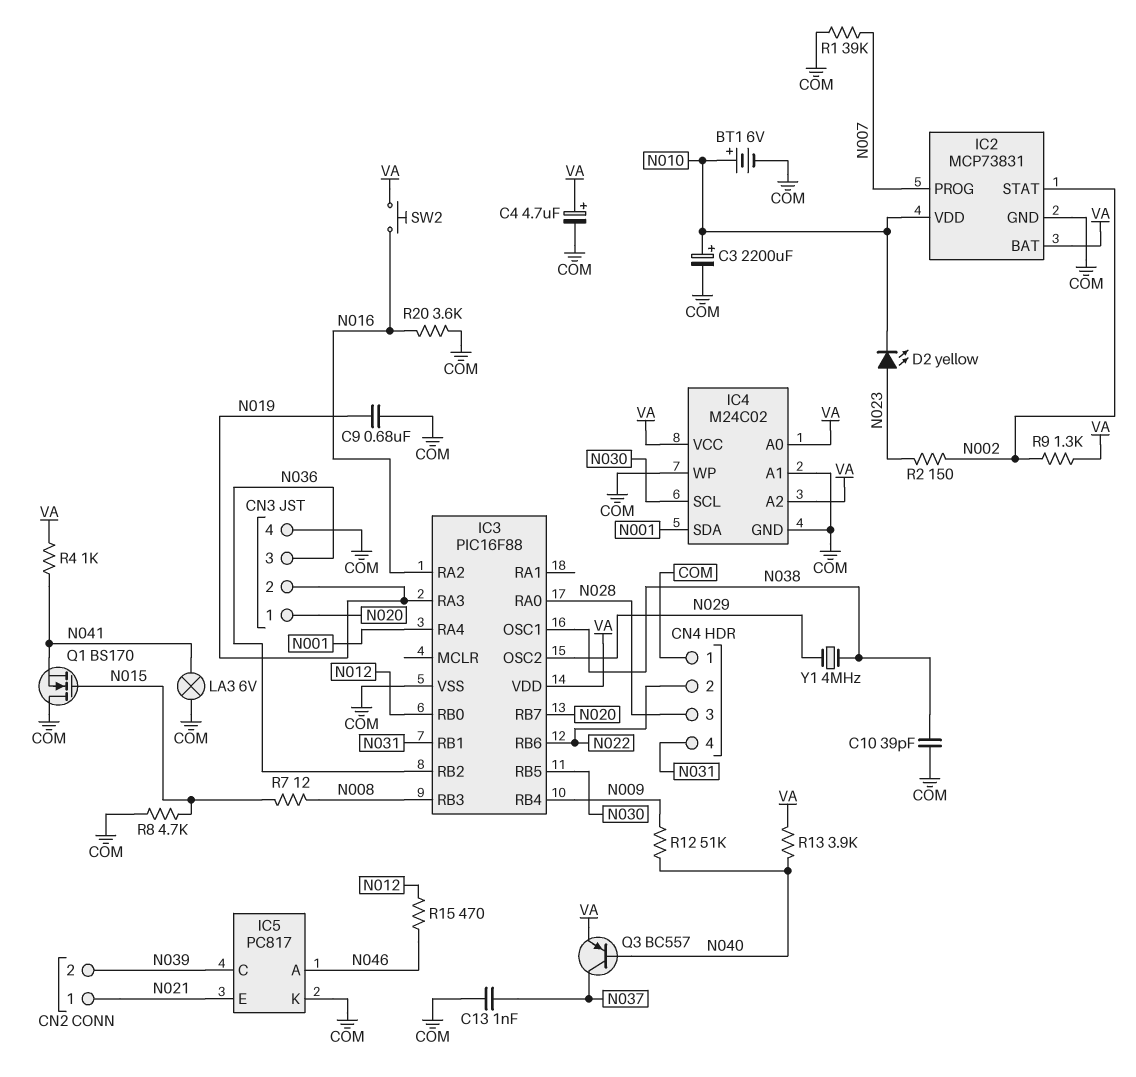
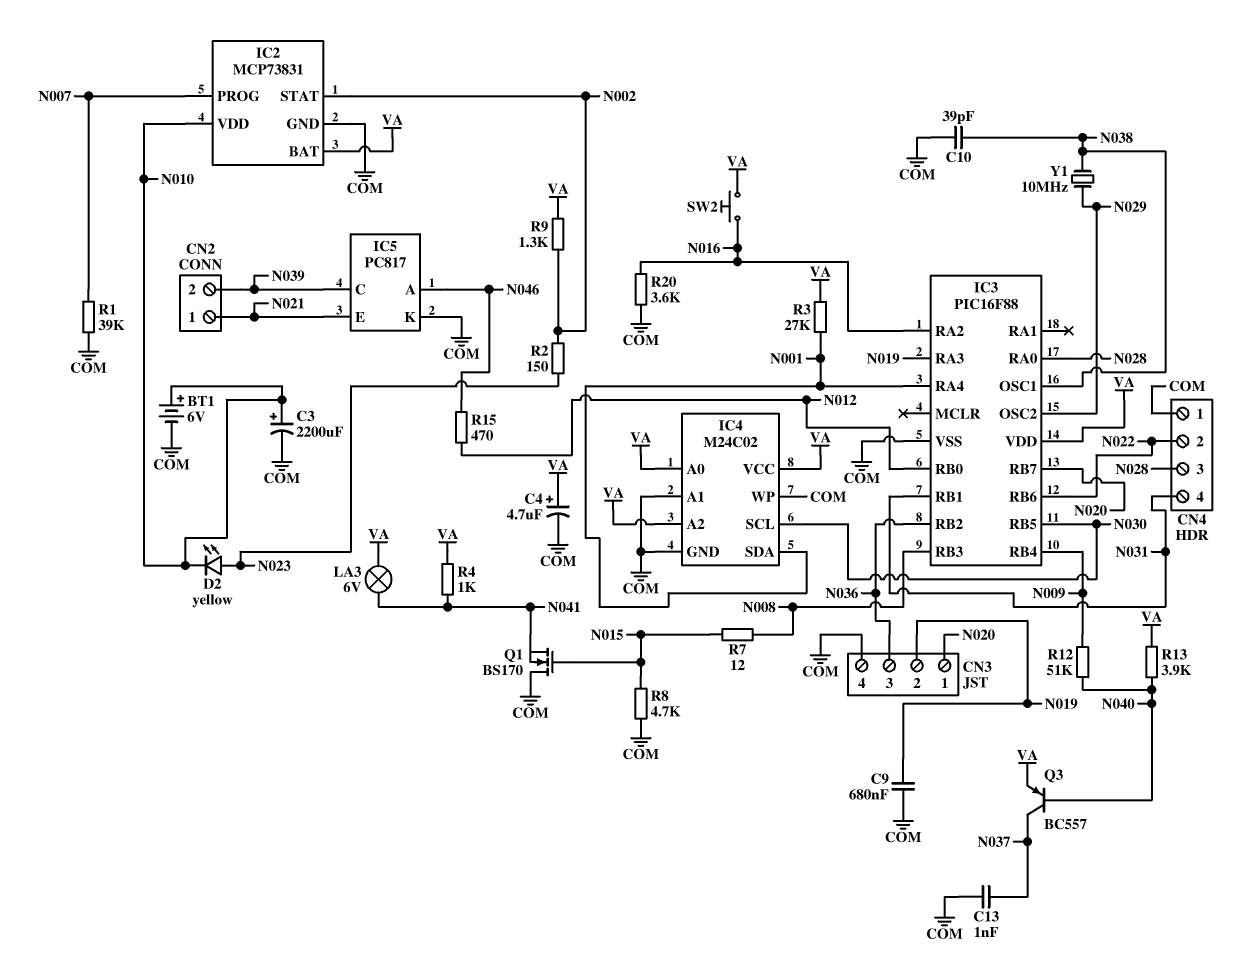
LA3: lamp 6V (COM, N041) -> lamp 6V (N041, VA)
R3: none -> 27k (N001, VA)
Y1: 4MHz (N029, N038) -> 10MHz (N029, N038)

